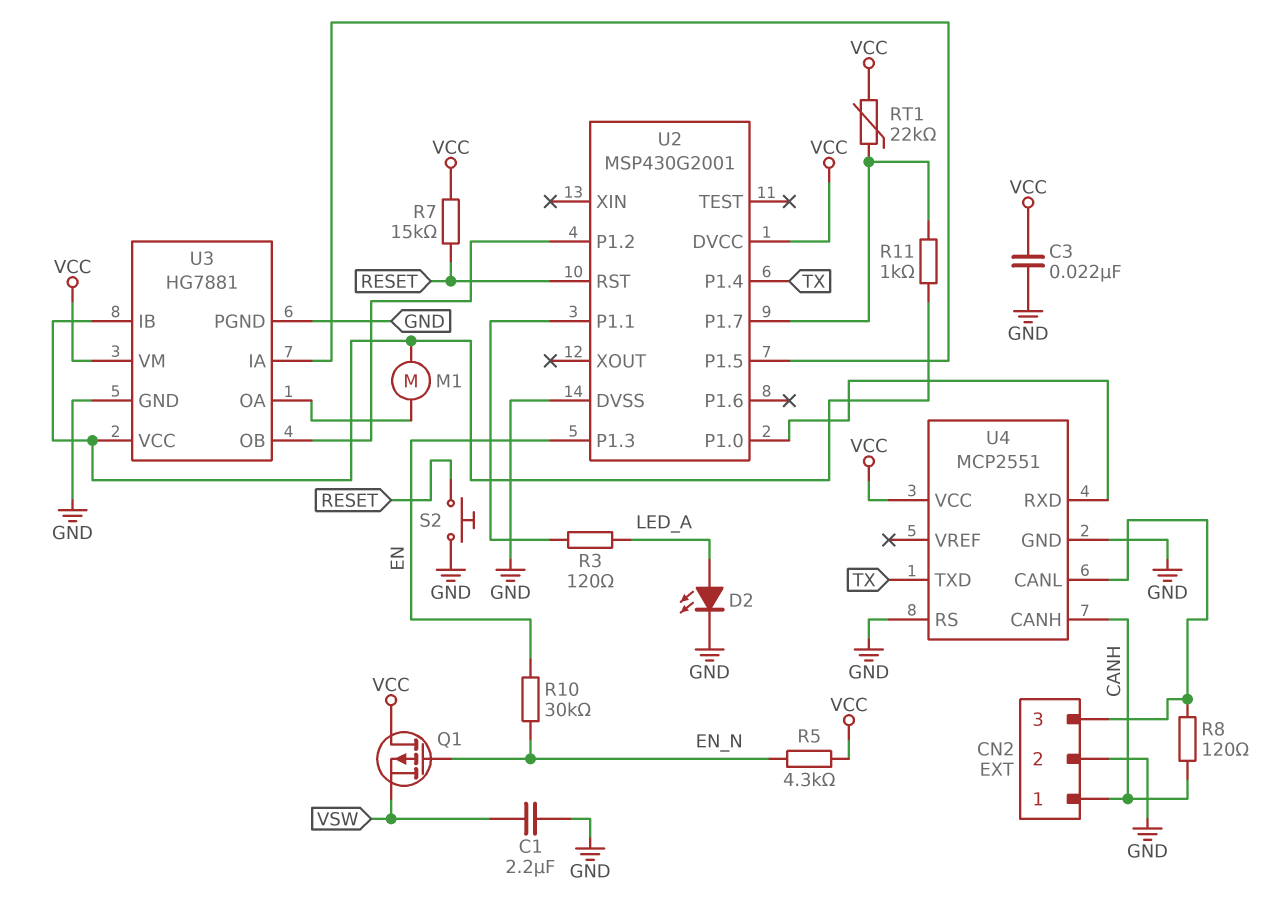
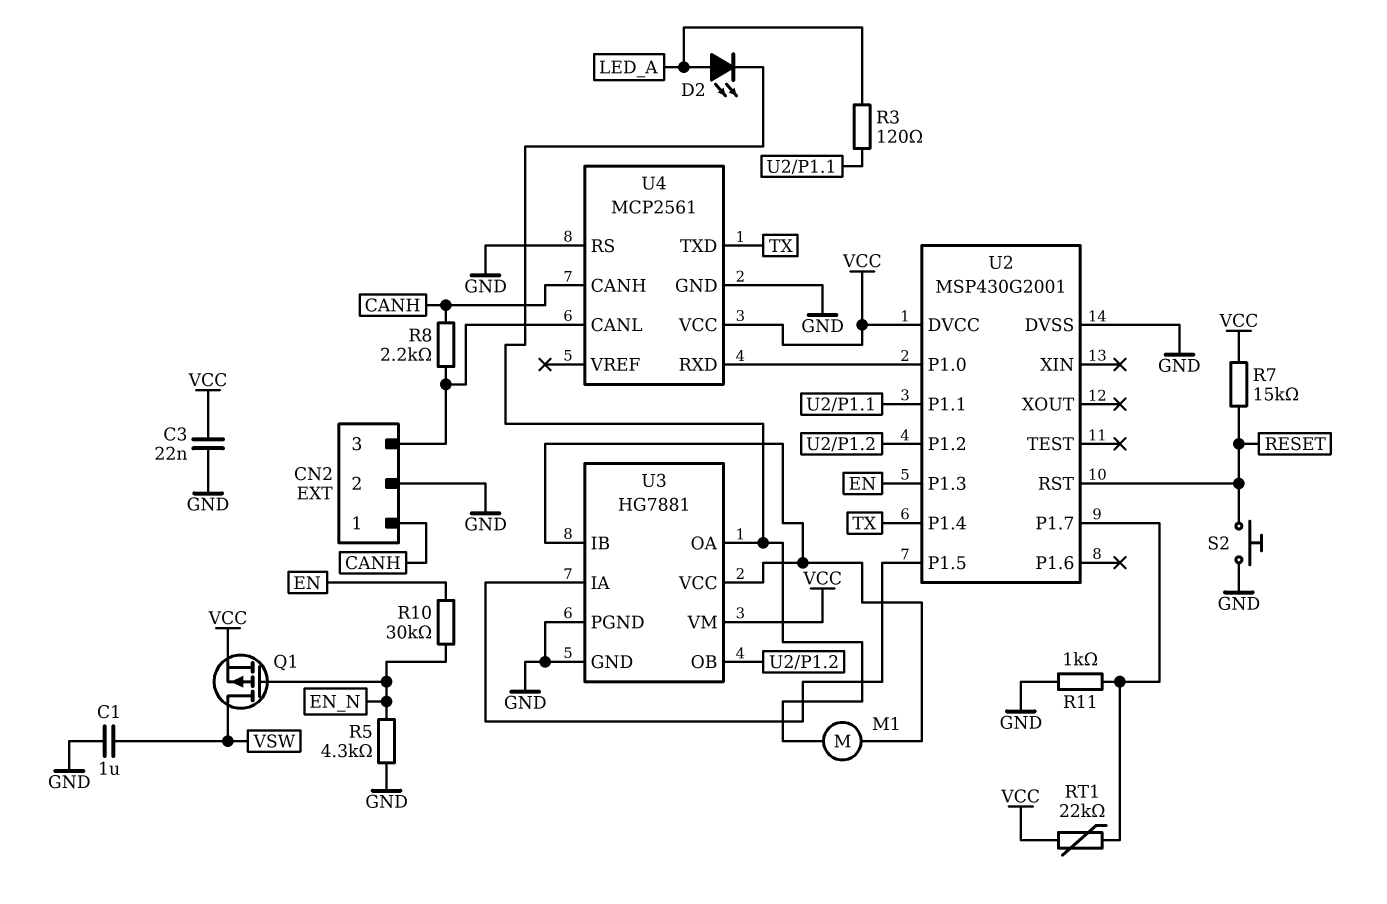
C1: 2.2uF (GND, VSW) -> 1uF (GND, VSW)
D2: LED (A LED_A, K GND) -> LED (A LED_A, K U3/OA)
Q1: PMOS (G EN_N, D VCC, S VSW) -> PMOS (G EN_N, D VSW, S VCC)
R5: 4.3k (EN_N, VCC) -> 4.3k (EN_N, GND)
R8: 120 (CANH, CN2/3) -> 2.2k (CANH, CN2/3)
R11: 1k (U2/P1.7, U3/IB) -> 1k (GND, U2/P1.7)
U4: MCP2551 -> MCP2561

